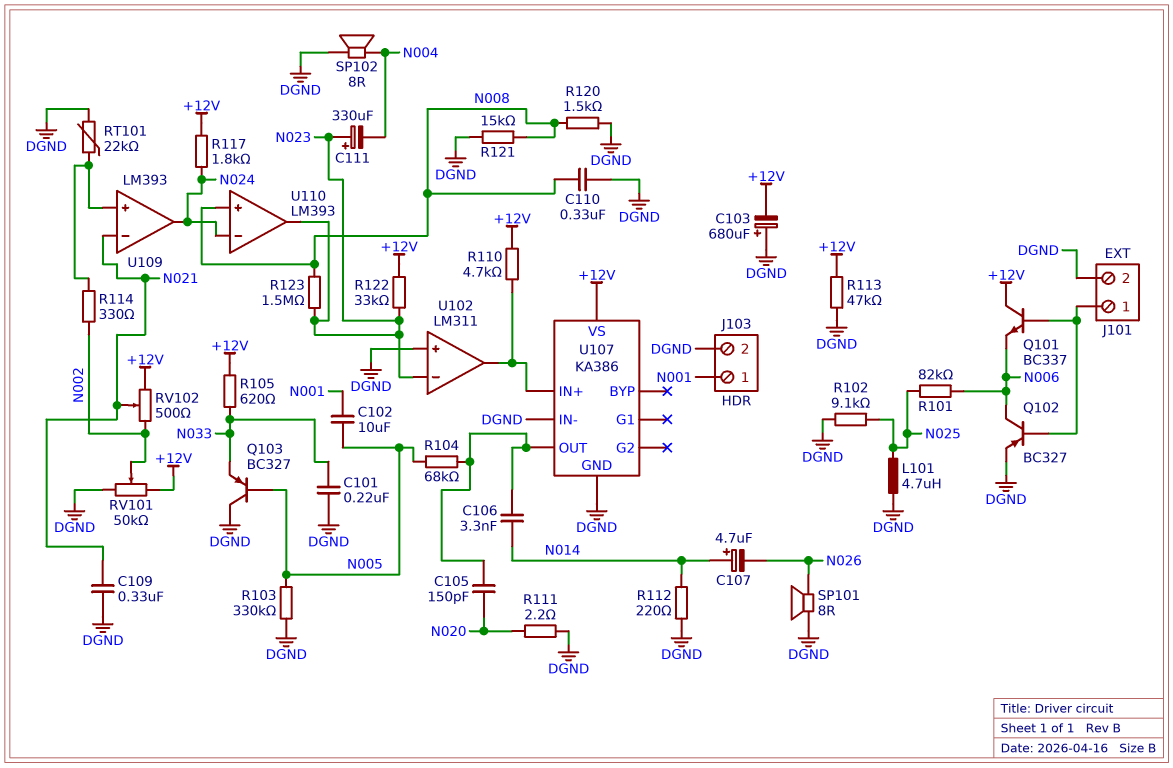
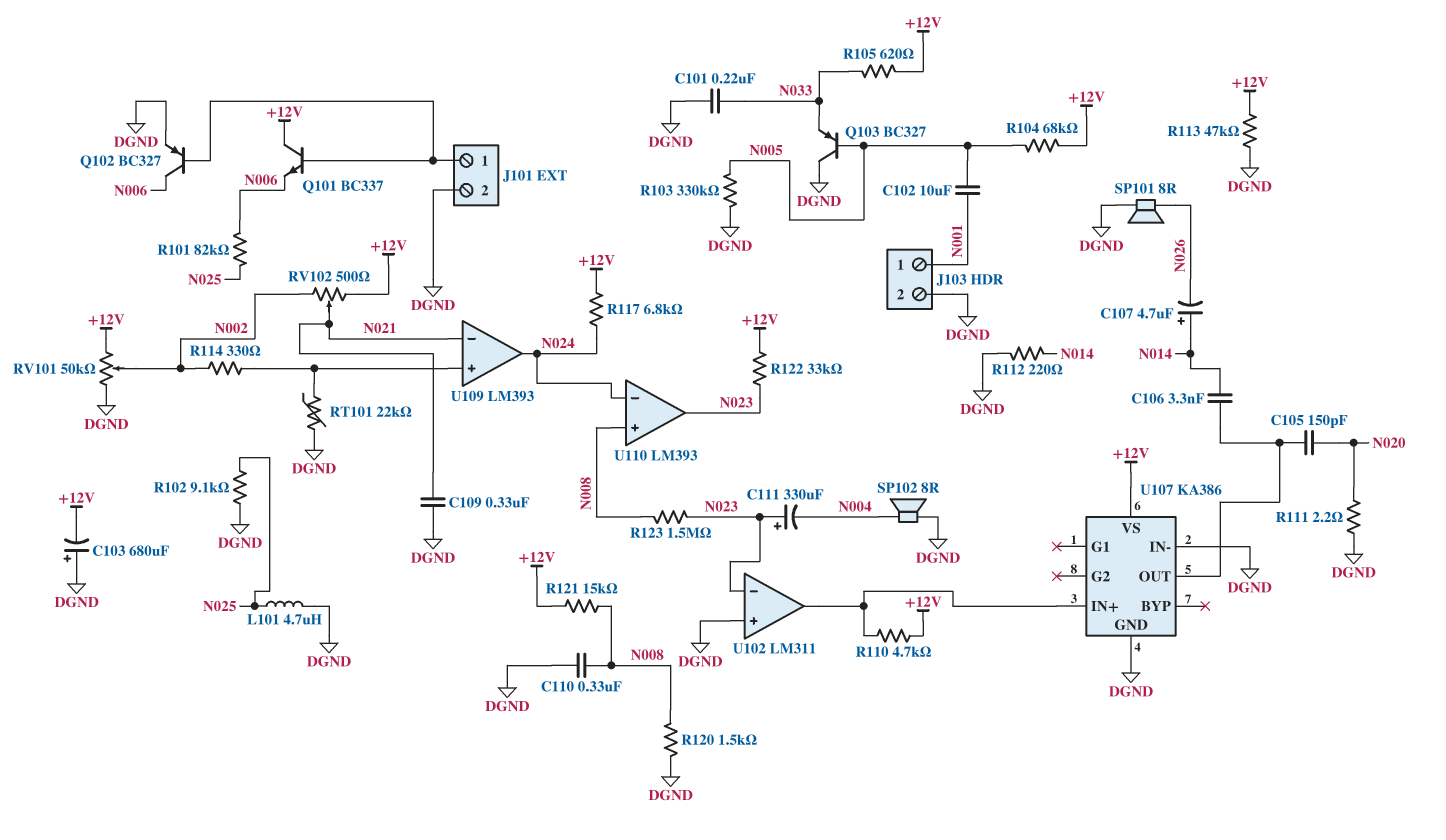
R104: 68k (N005, U107/OUT) -> 68k (+12V, N005)
R117: 1.8k (+12V, N024) -> 6.8k (+12V, N024)
R121: 15k (DGND, N008) -> 15k (+12V, N008)

